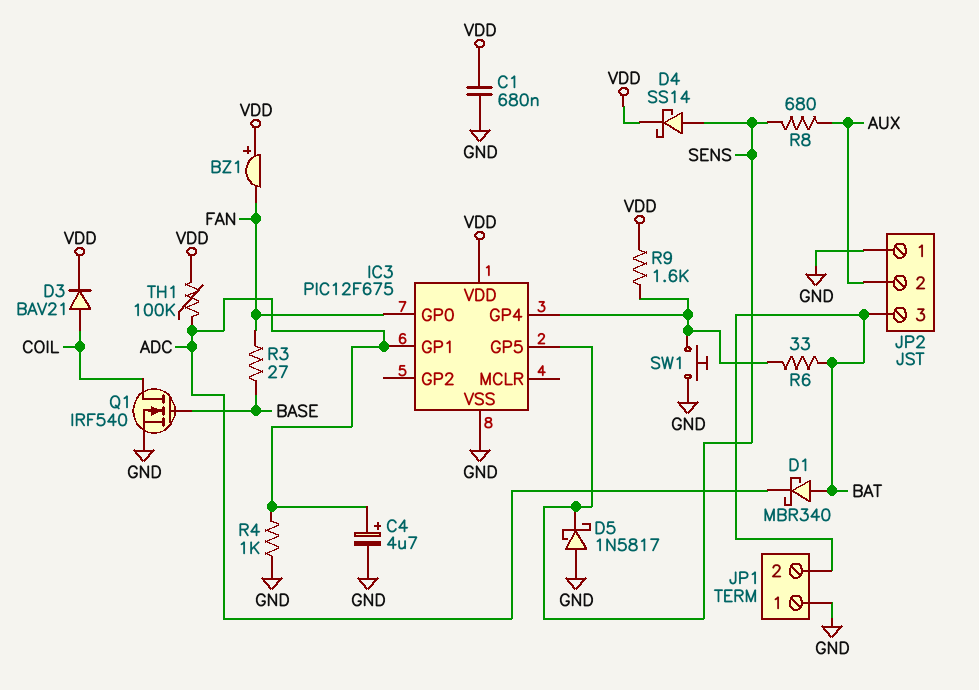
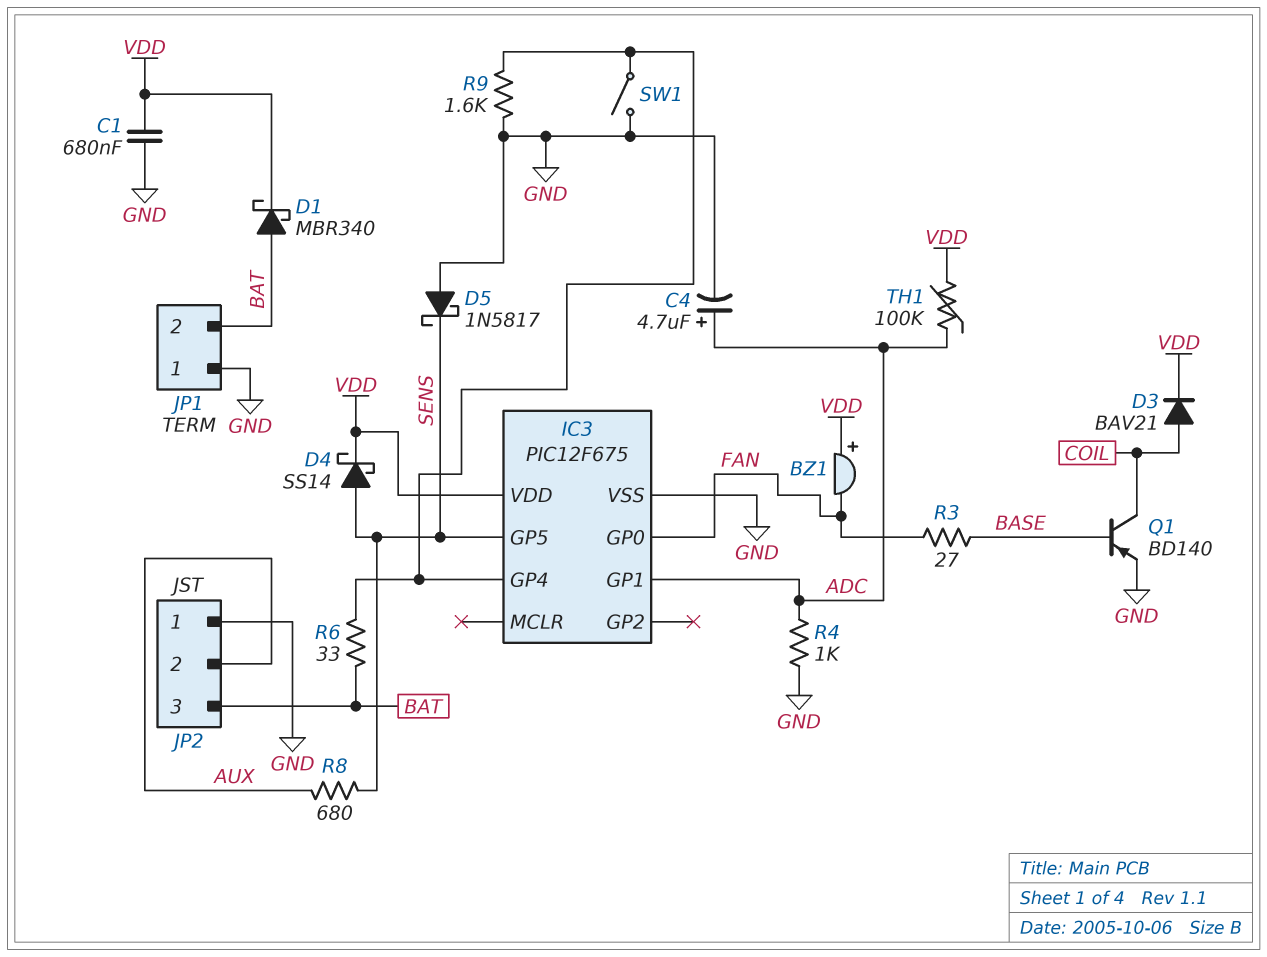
D1: schottky MBR340 (A BAT, K ADC) -> schottky MBR340 (A BAT, K VDD)
Q1: NMOS IRF540 (G BASE, D COIL, S GND) -> PNP BD140 (B BASE, C COIL, E GND)
R9: 1.6k (IC3/GP4, VDD) -> 1.6k (GND, IC3/GP4)
SW1: button (GND, IC3/GP4) -> switch (GND, IC3/GP4)

